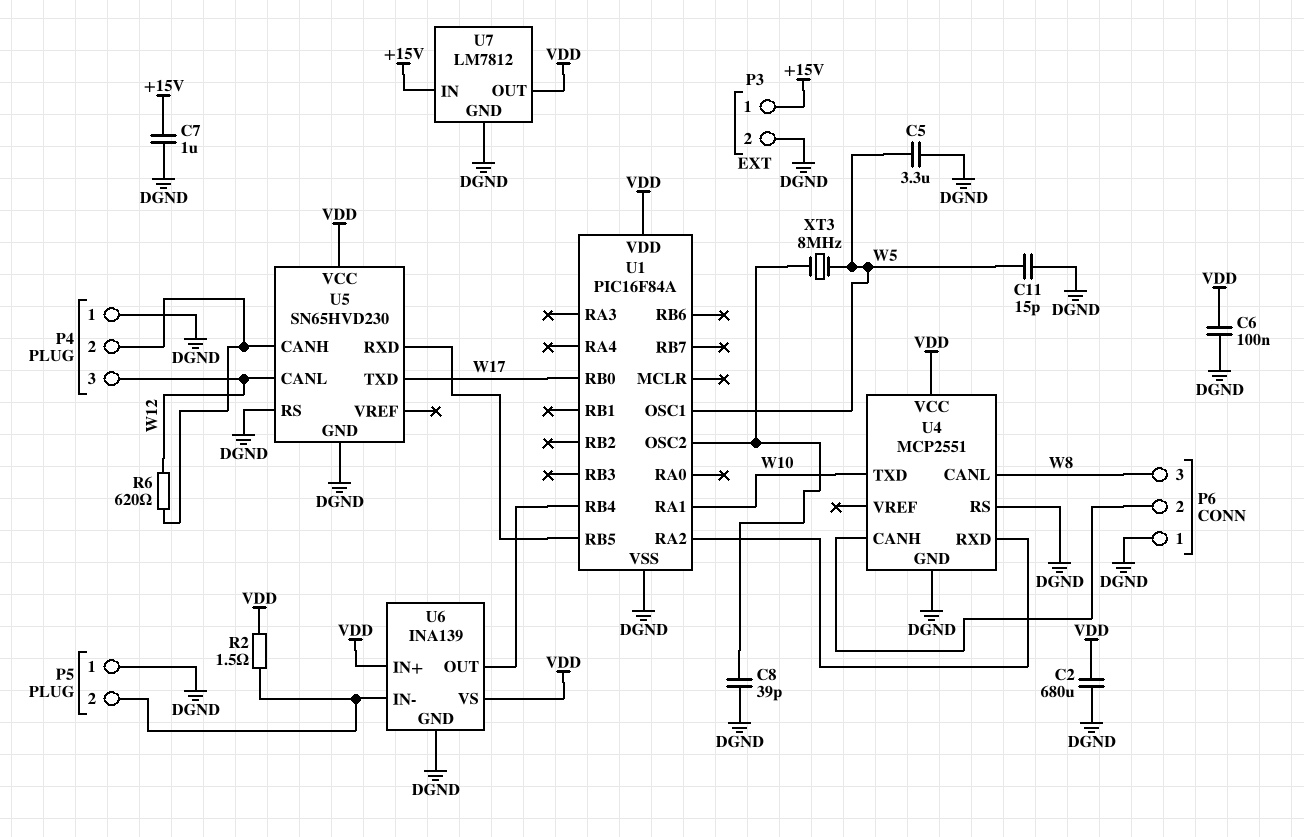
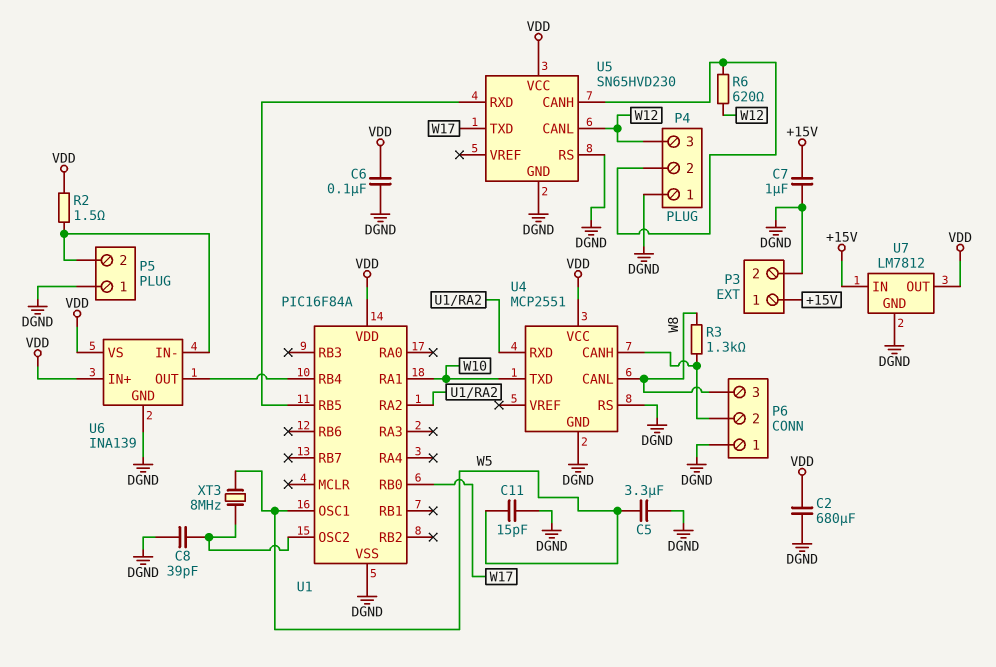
R3: none -> 1.3k (P6/2, W8)

